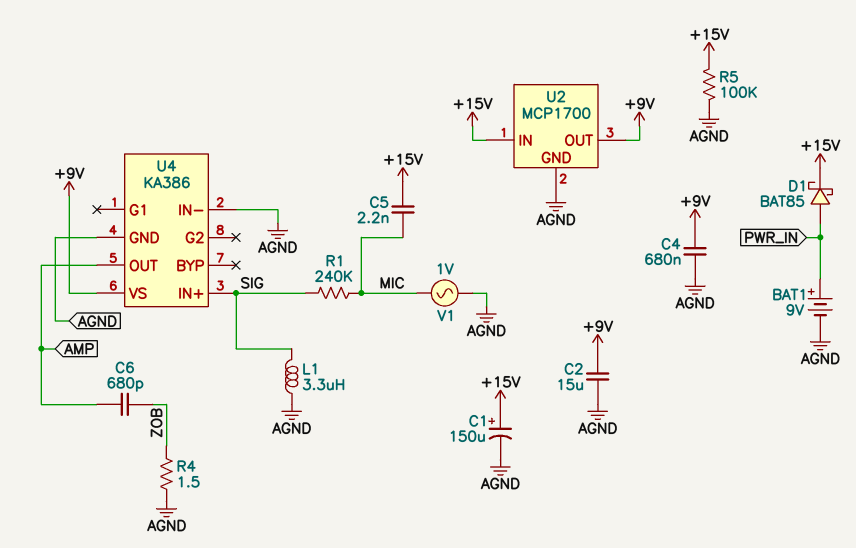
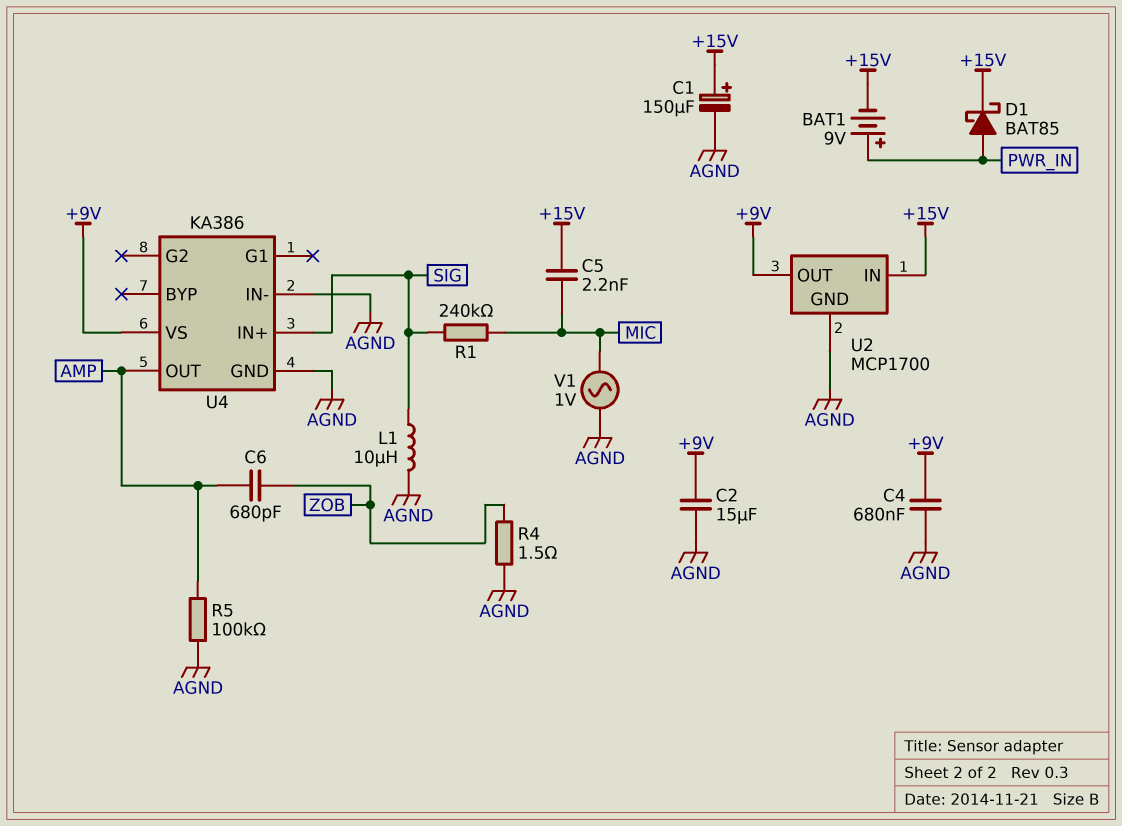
BAT1: 9V (plus PWR_IN, minus AGND) -> 9V (plus PWR_IN, minus +15V)
L1: 3.3uH (AGND, SIG) -> 10uH (AGND, SIG)
R5: 100k (+15V, AGND) -> 100k (AGND, AMP)

